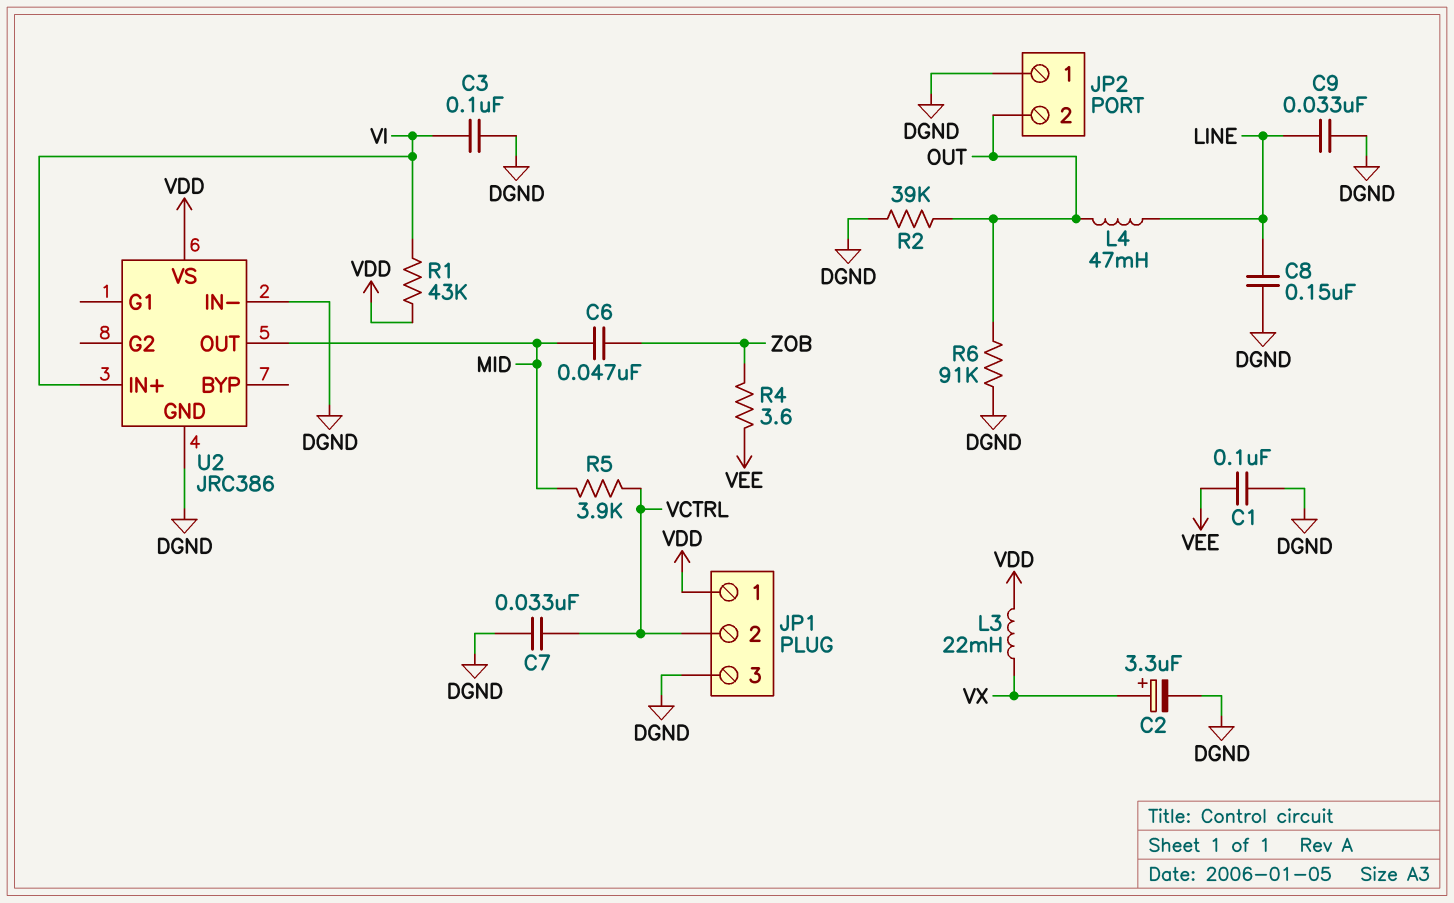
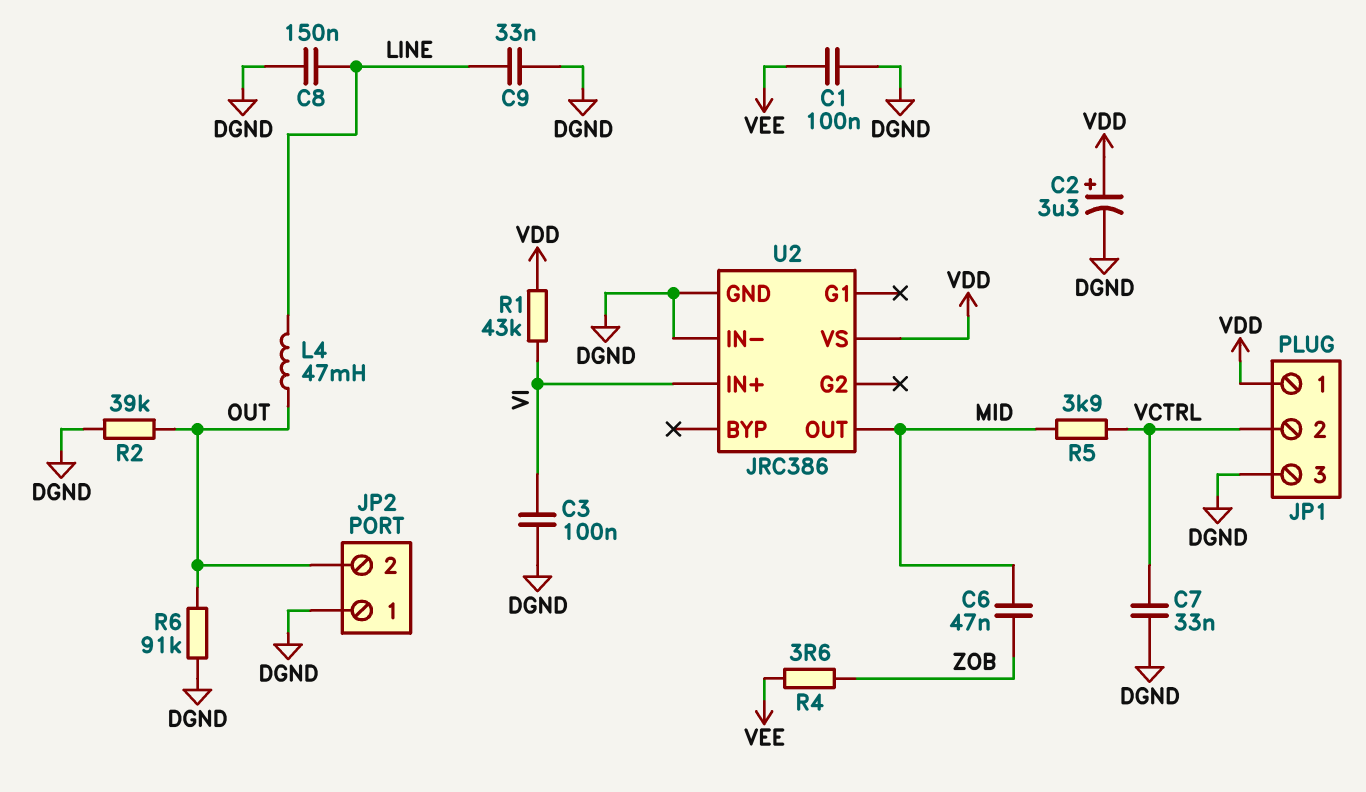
C2: 3.3uF (plus VX, minus DGND) -> 3.3uF (plus VDD, minus DGND)
L3: 22mH (VDD, VX) -> none

